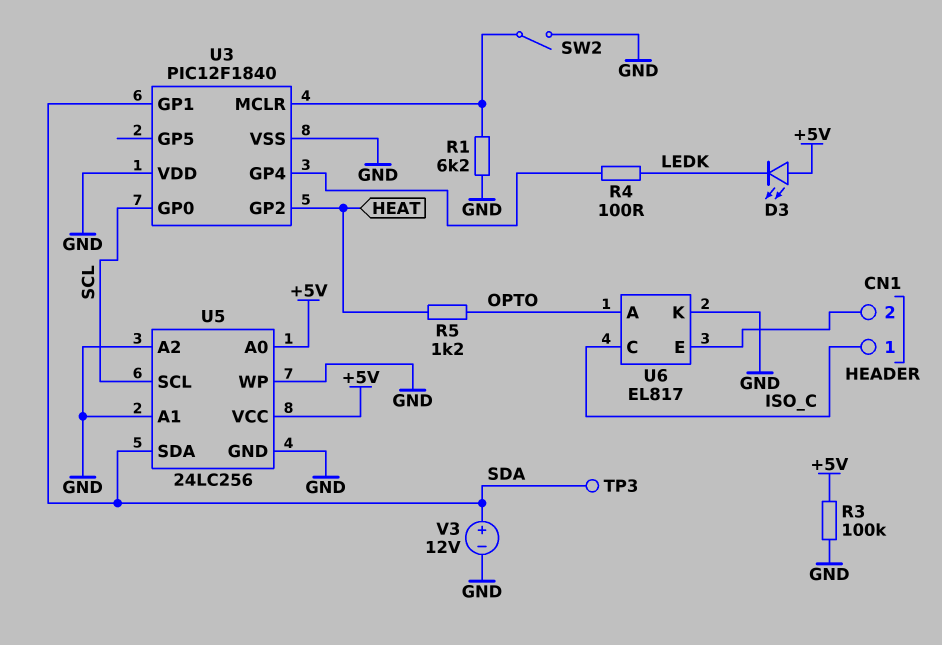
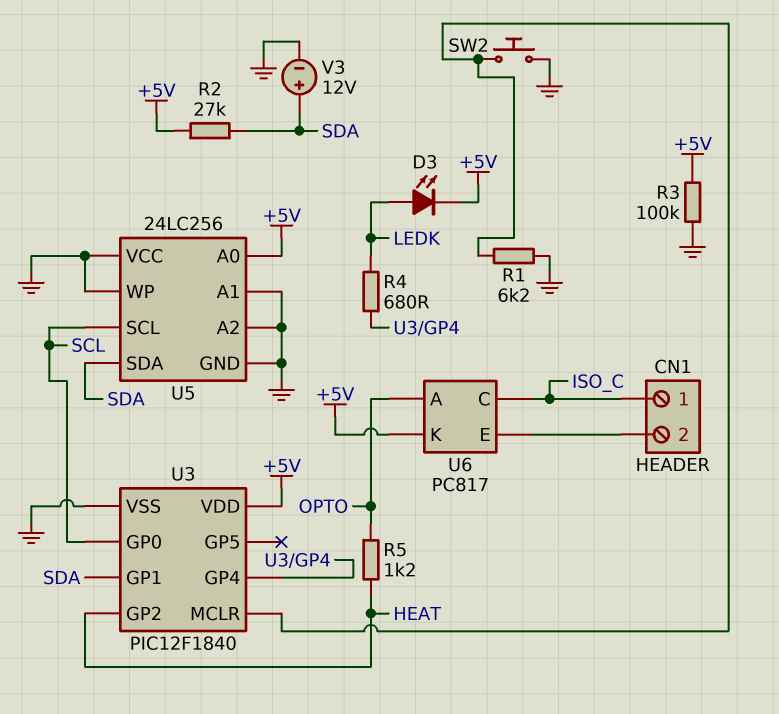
D3: LED (A +5V, K LEDK) -> LED (A LEDK, K +5V)
R2: none -> 27k (+5V, SDA)
R4: 100 (LEDK, U3/GP4) -> 680 (LEDK, U3/GP4)
SW2: switch (GND, U3/MCLR) -> button (GND, U3/MCLR)
TP3: test point (SDA) -> none
U3 pin VDD: GND -> +5V
U5 pin VCC: +5V -> GND
U6: EL817 -> PC817
U6 pin K: GND -> +5V

